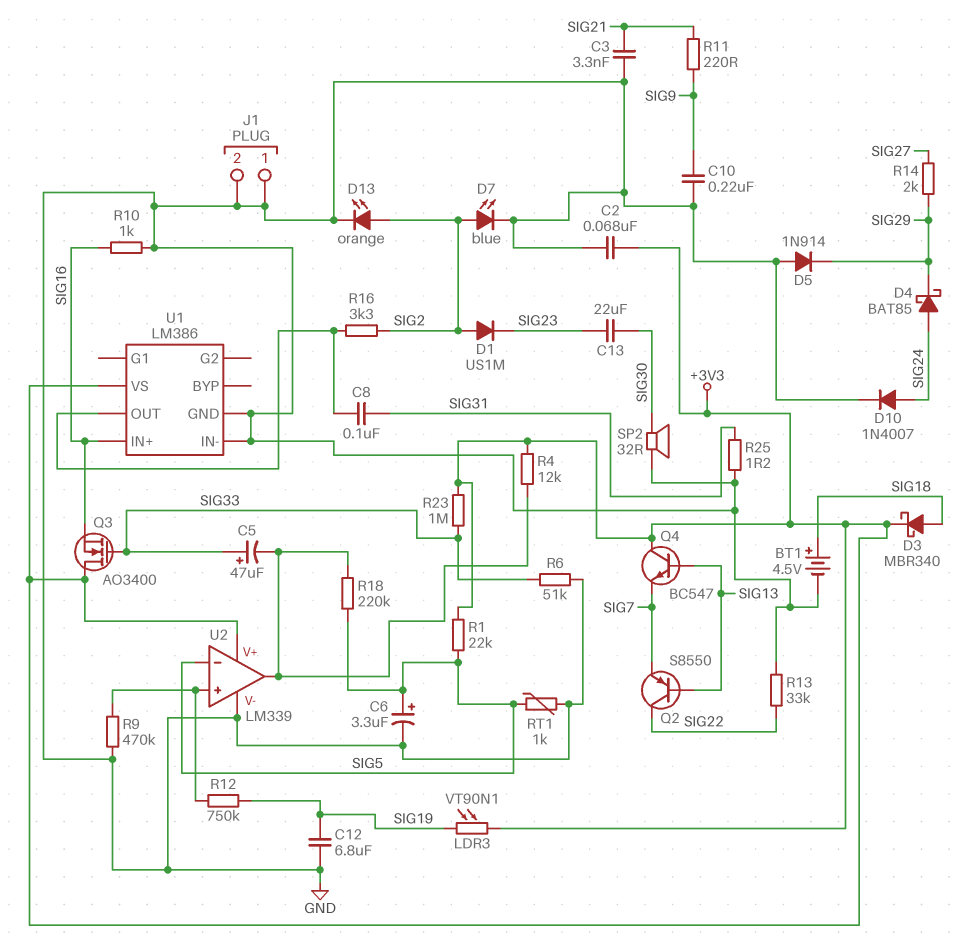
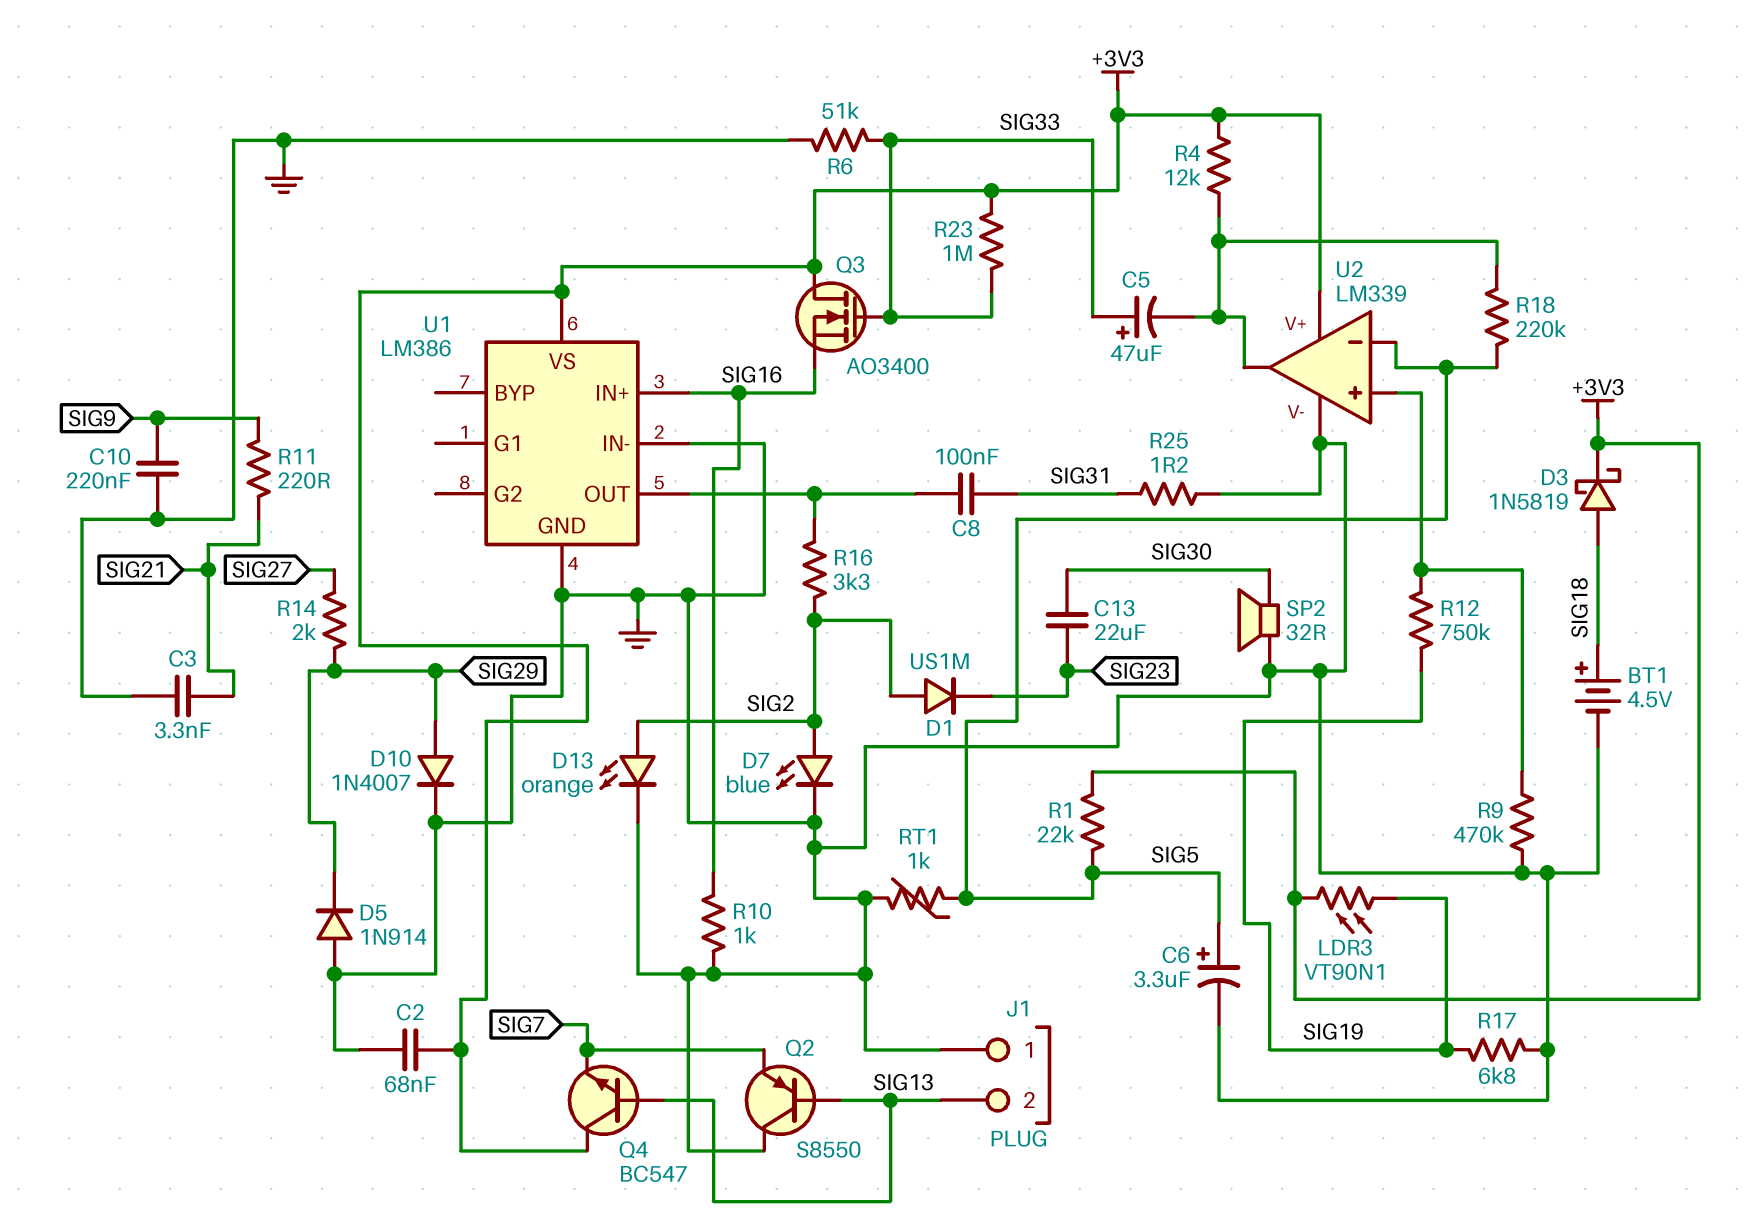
C12: 6.8uF (GND, SIG19) -> none
D3: schottky MBR340 (A SIG18, K +3V3) -> schottky 1N5819 (A SIG18, K +3V3)
D4: schottky BAT85 (A SIG24, K SIG29) -> none
D10: diode 1N4007 (A SIG24, K GND) -> diode 1N4007 (A SIG29, K GND)
J1 pin 2: GND -> SIG13
Q2: PNP S8550 (B SIG13, C SIG22, E SIG7) -> PNP S8550 (B SIG13, C GND, E SIG7)
R13: 33k (GND, SIG22) -> none
R17: none -> 6.8k (GND, SIG19)

